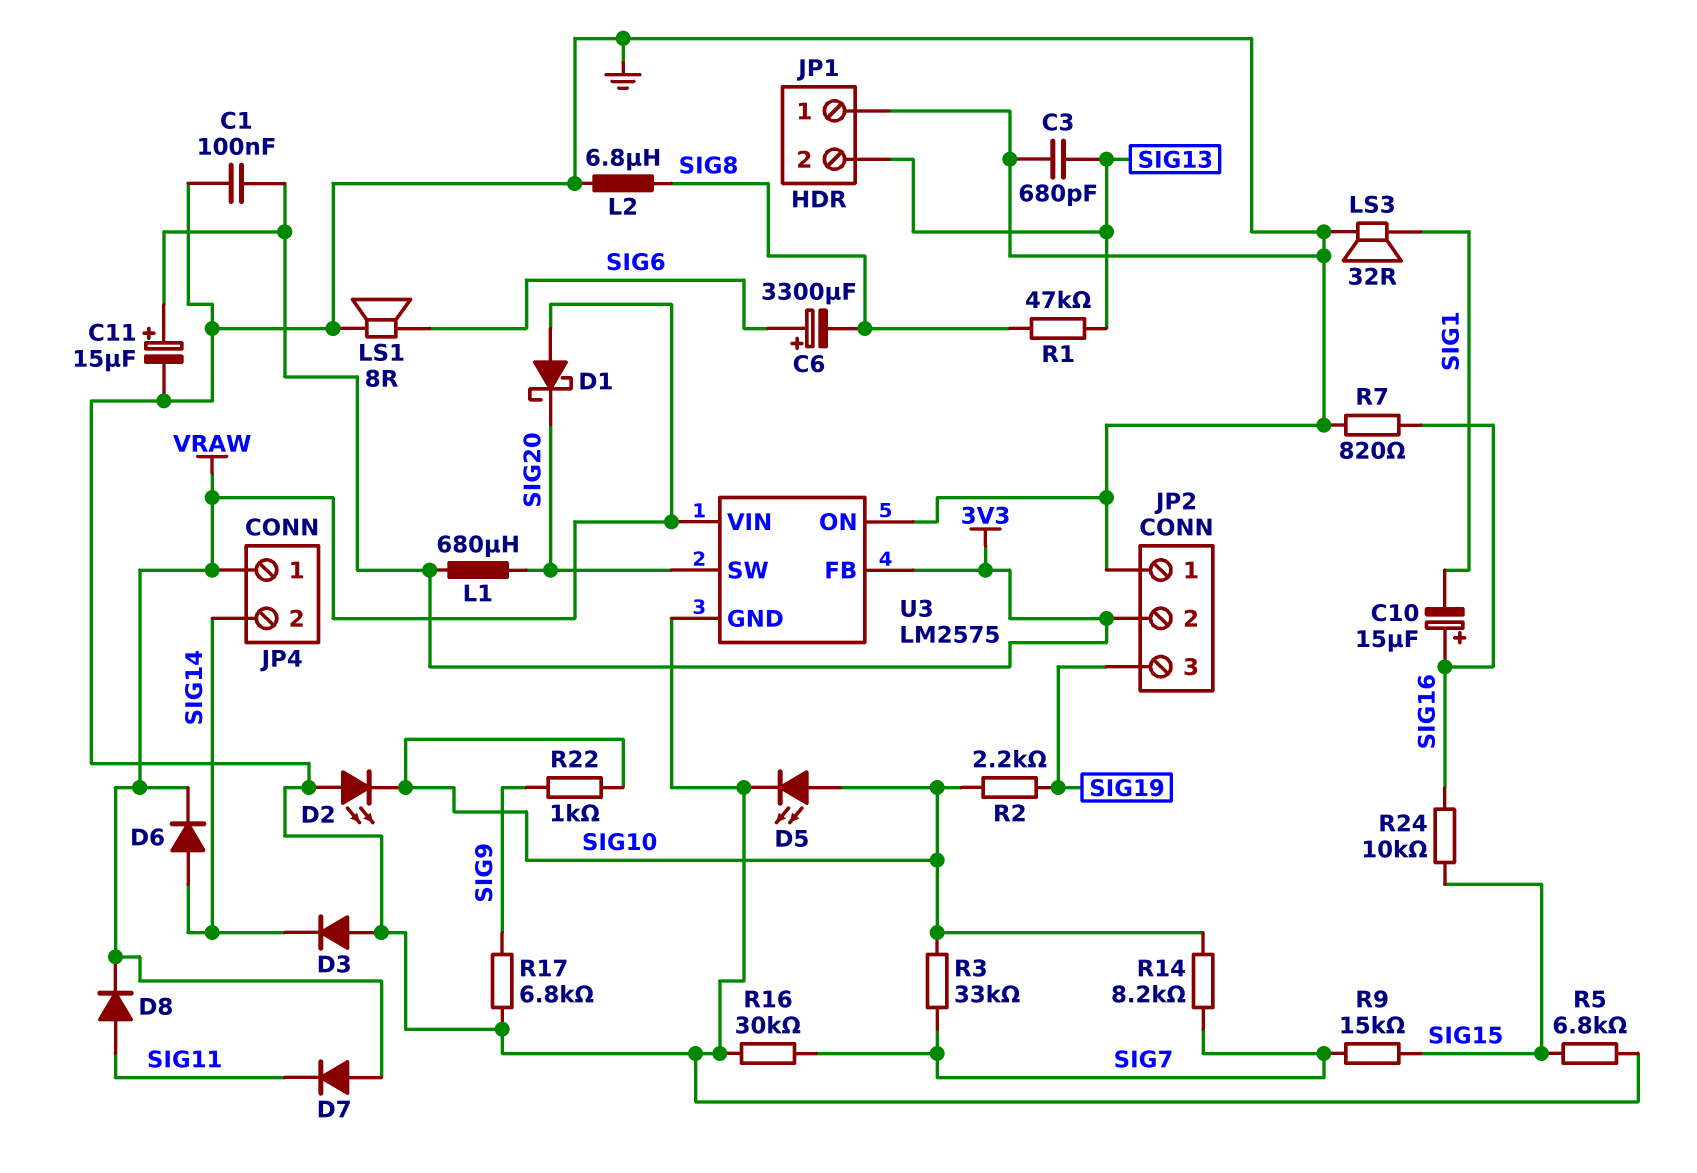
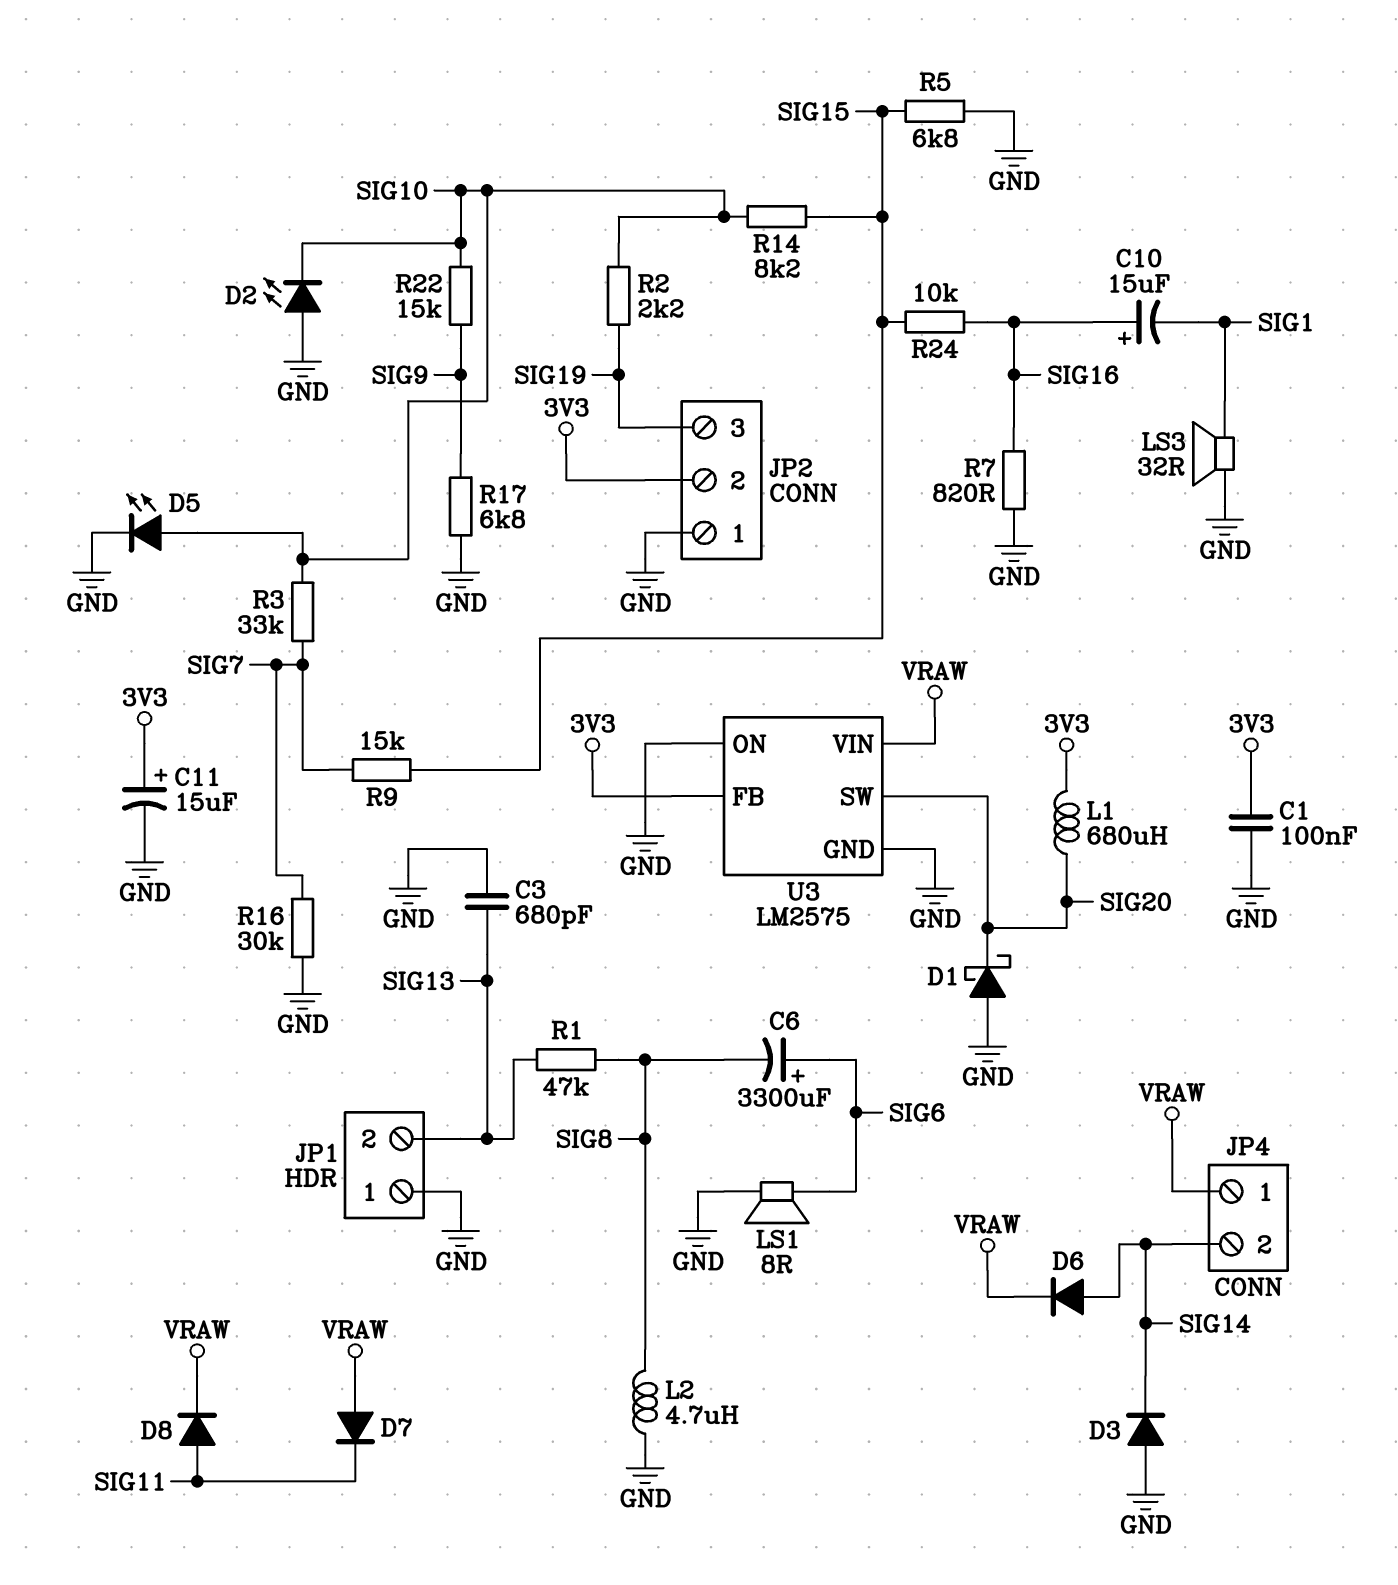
D1: schottky (A VRAW, K SIG20) -> schottky (A GND, K SIG20)
L2: 6.8uH (GND, SIG8) -> 4.7uH (GND, SIG8)
R14: 8.2k (SIG7, SIG10) -> 8.2k (SIG10, SIG15)
R22: 1k (SIG9, SIG10) -> 15k (SIG9, SIG10)

